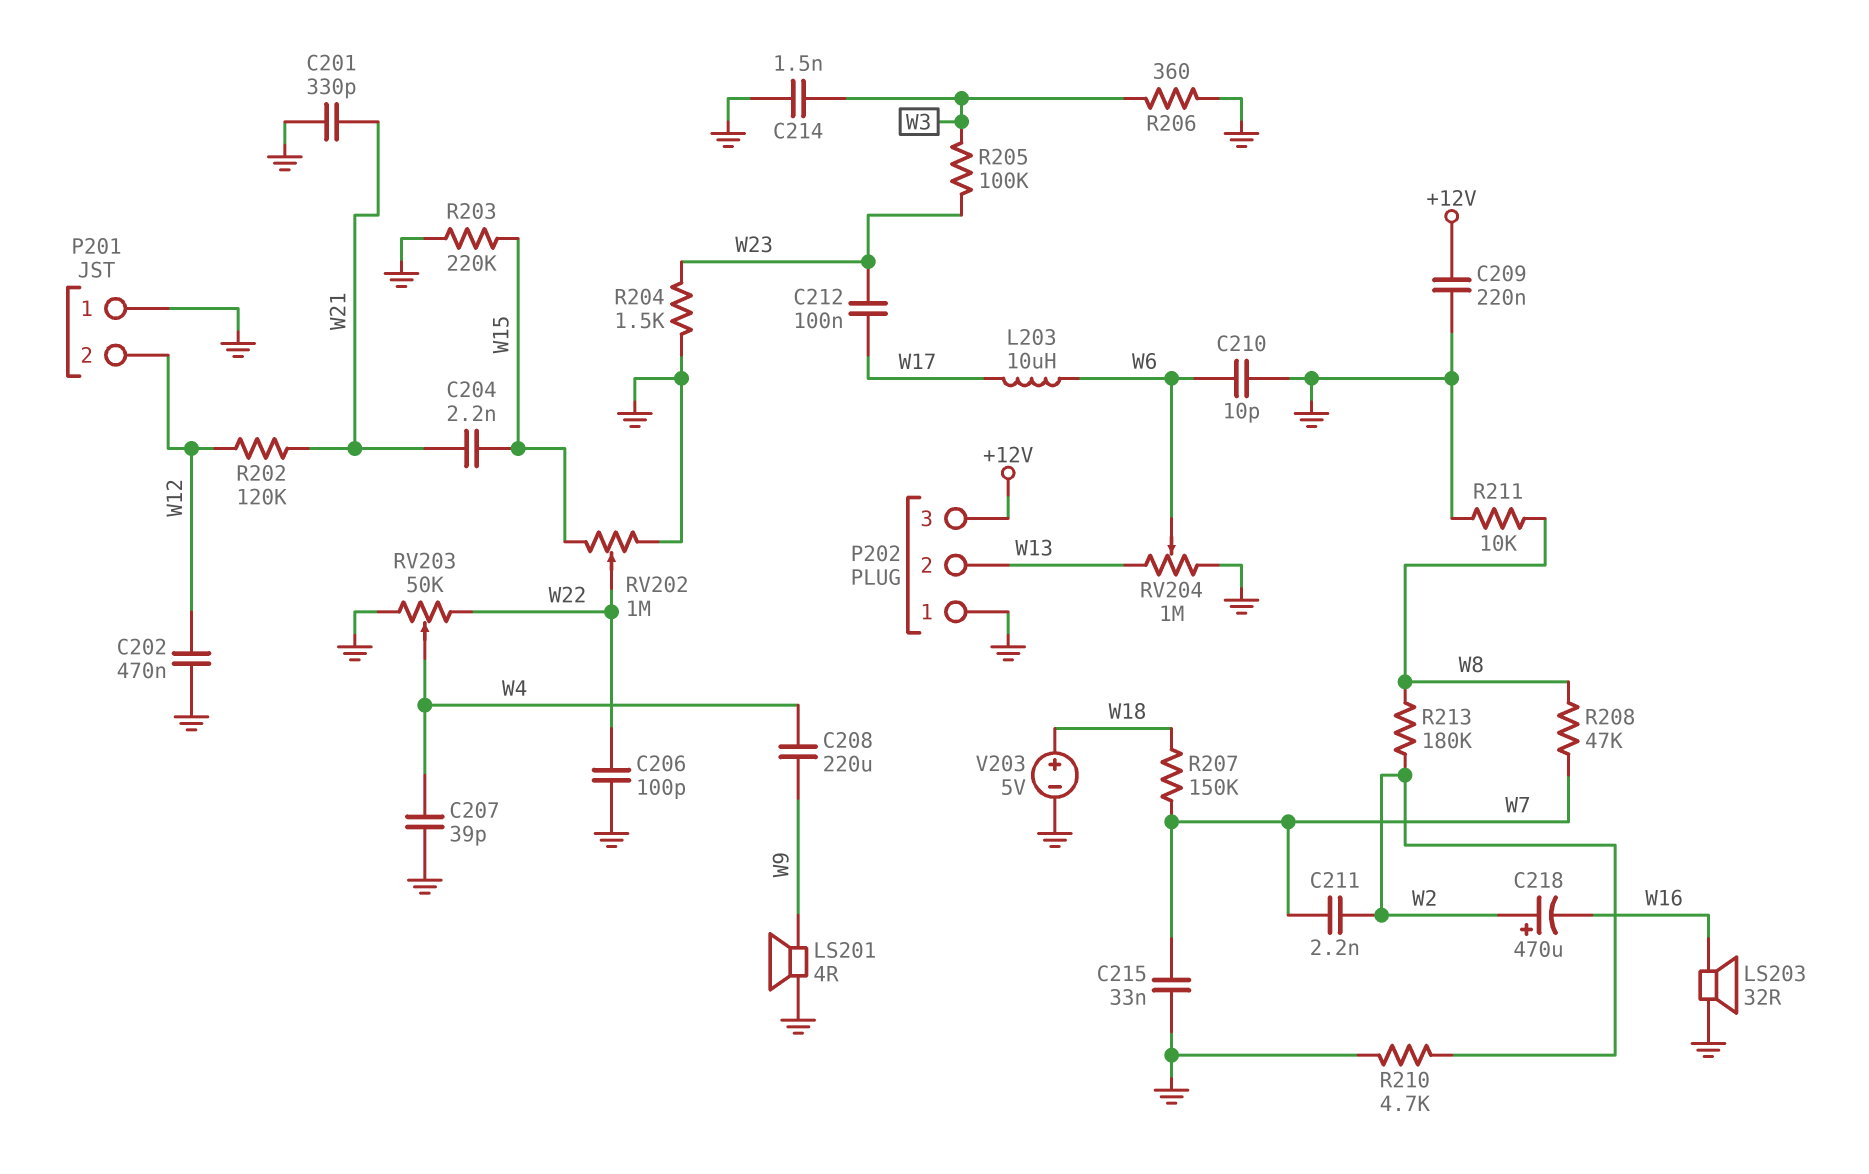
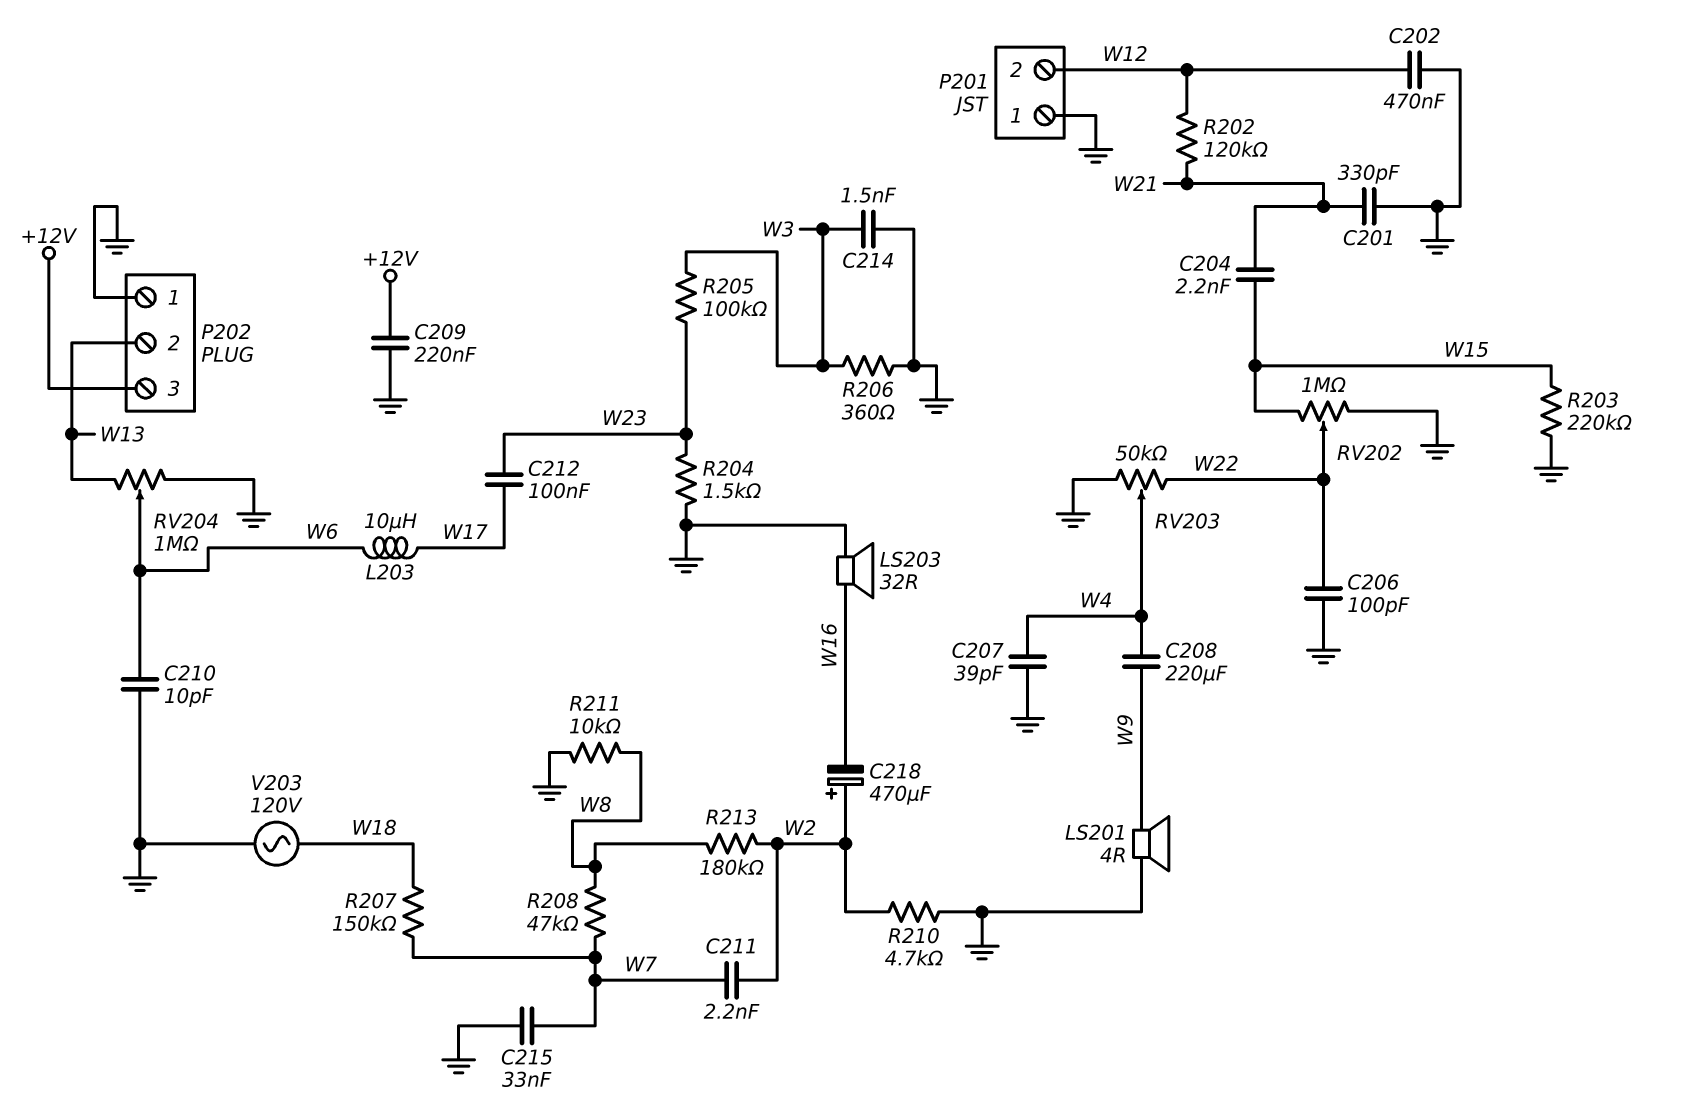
V203: 5V (plus W18, minus GND) -> AC 120V (GND, W18)

